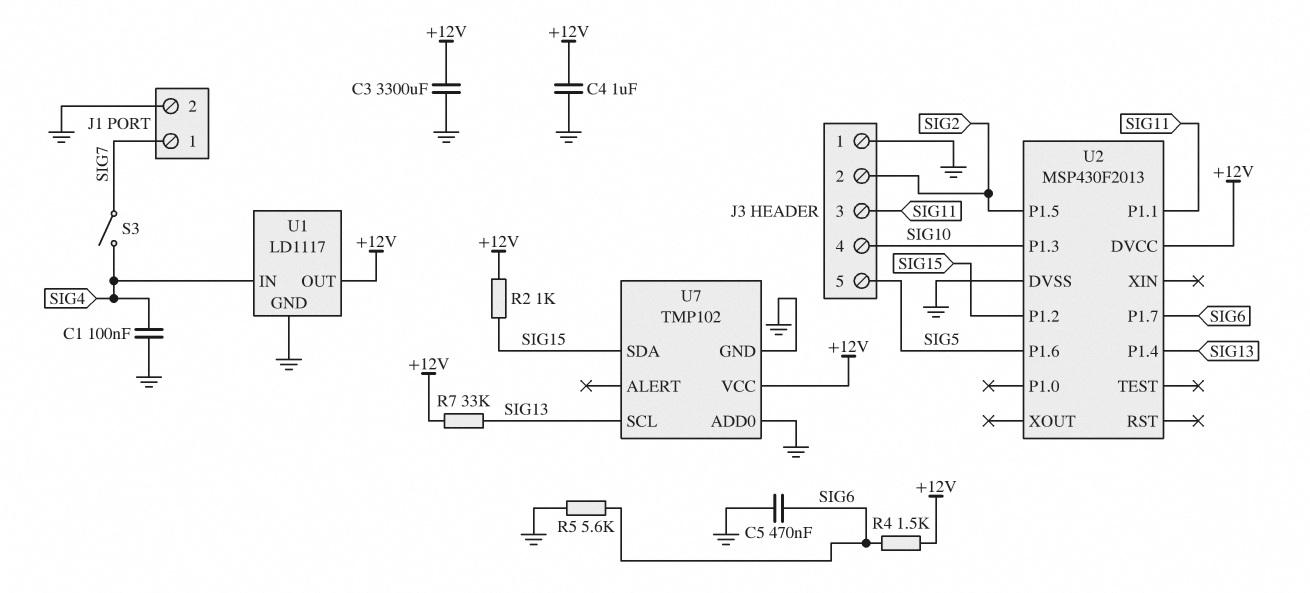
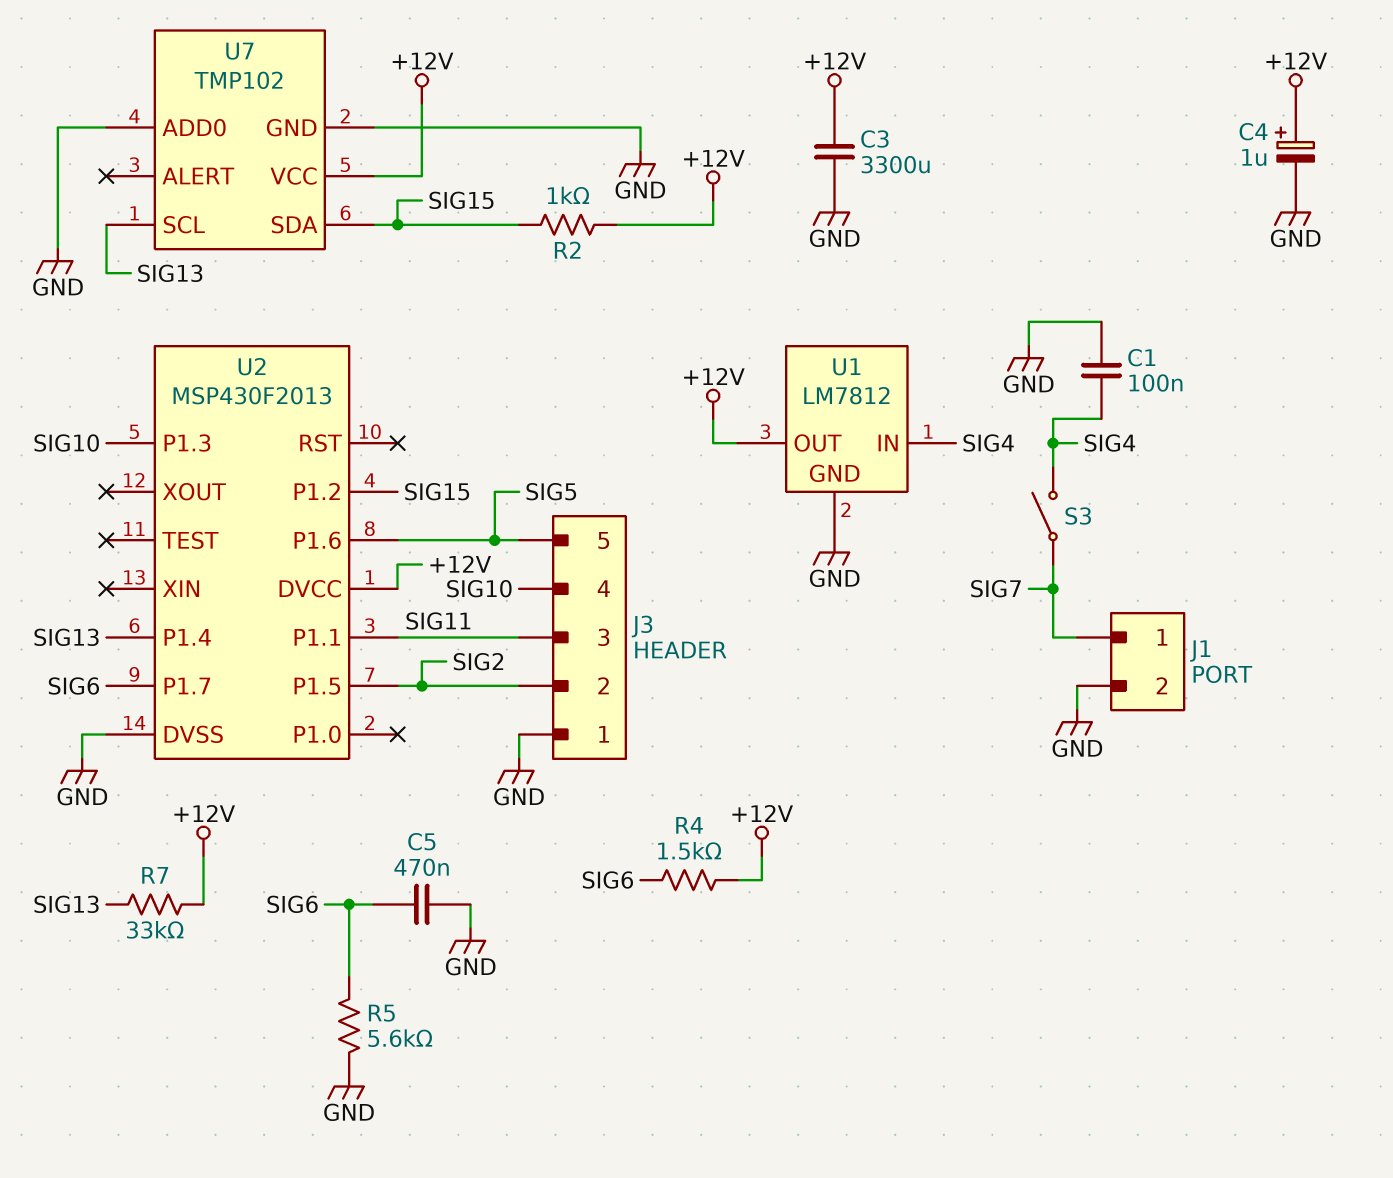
C4: 1uF (+12V, GND) -> 1uF (plus +12V, minus GND)
U1: LD1117 -> LM7812

